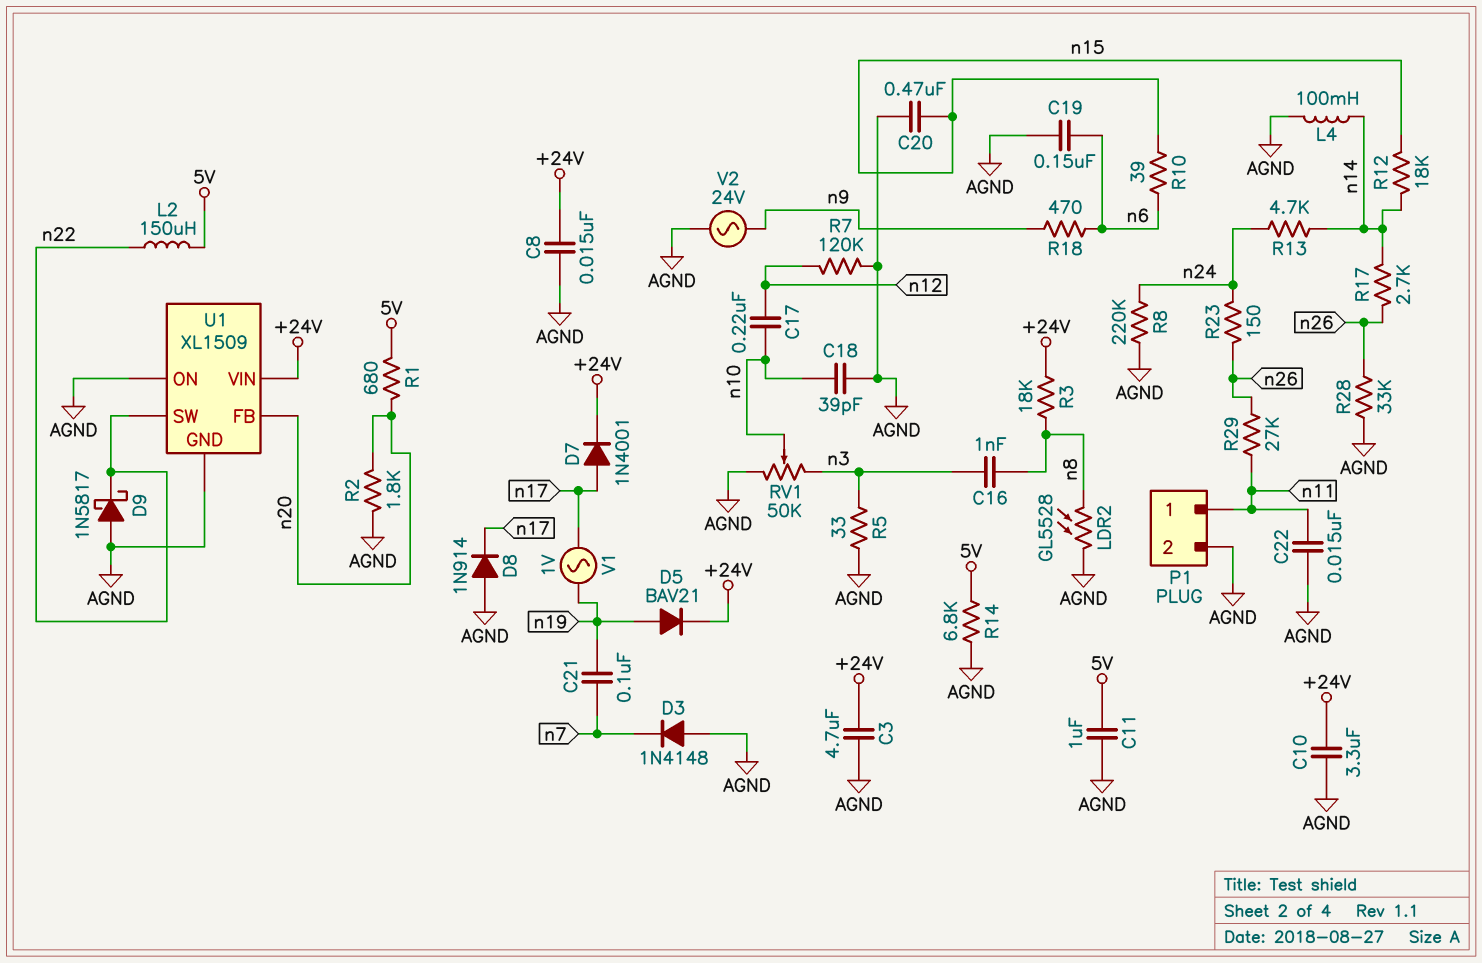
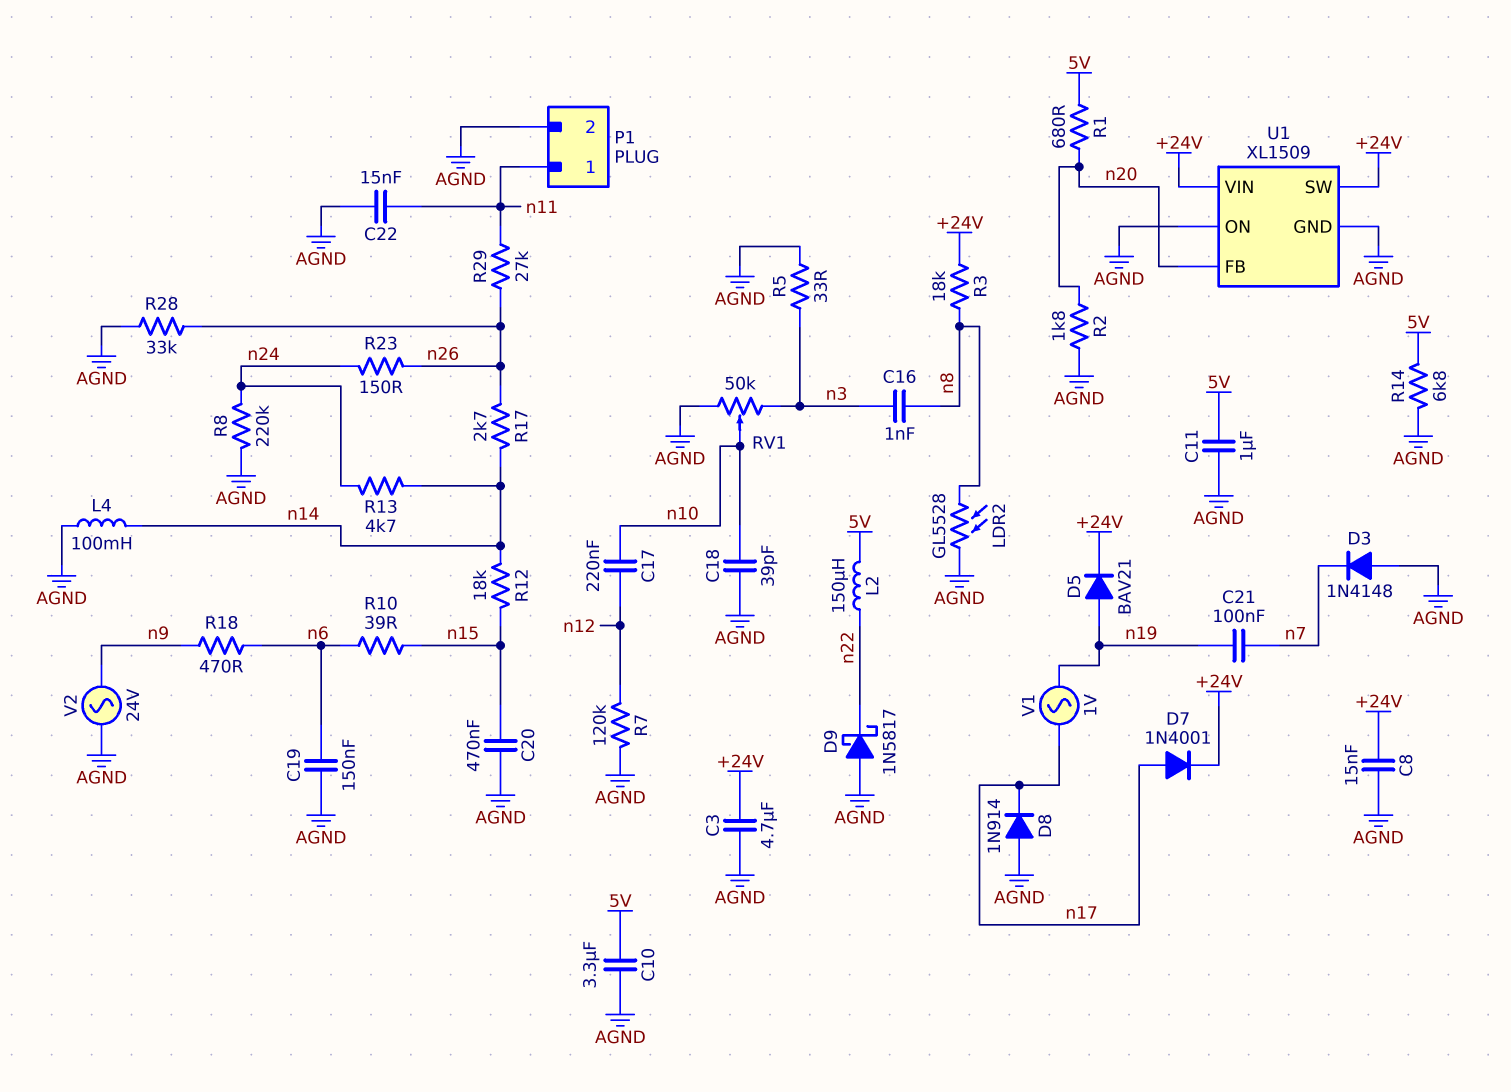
C10: 3.3uF (+24V, AGND) -> 3.3uF (5V, AGND)
U1 pin SW: n22 -> +24V

